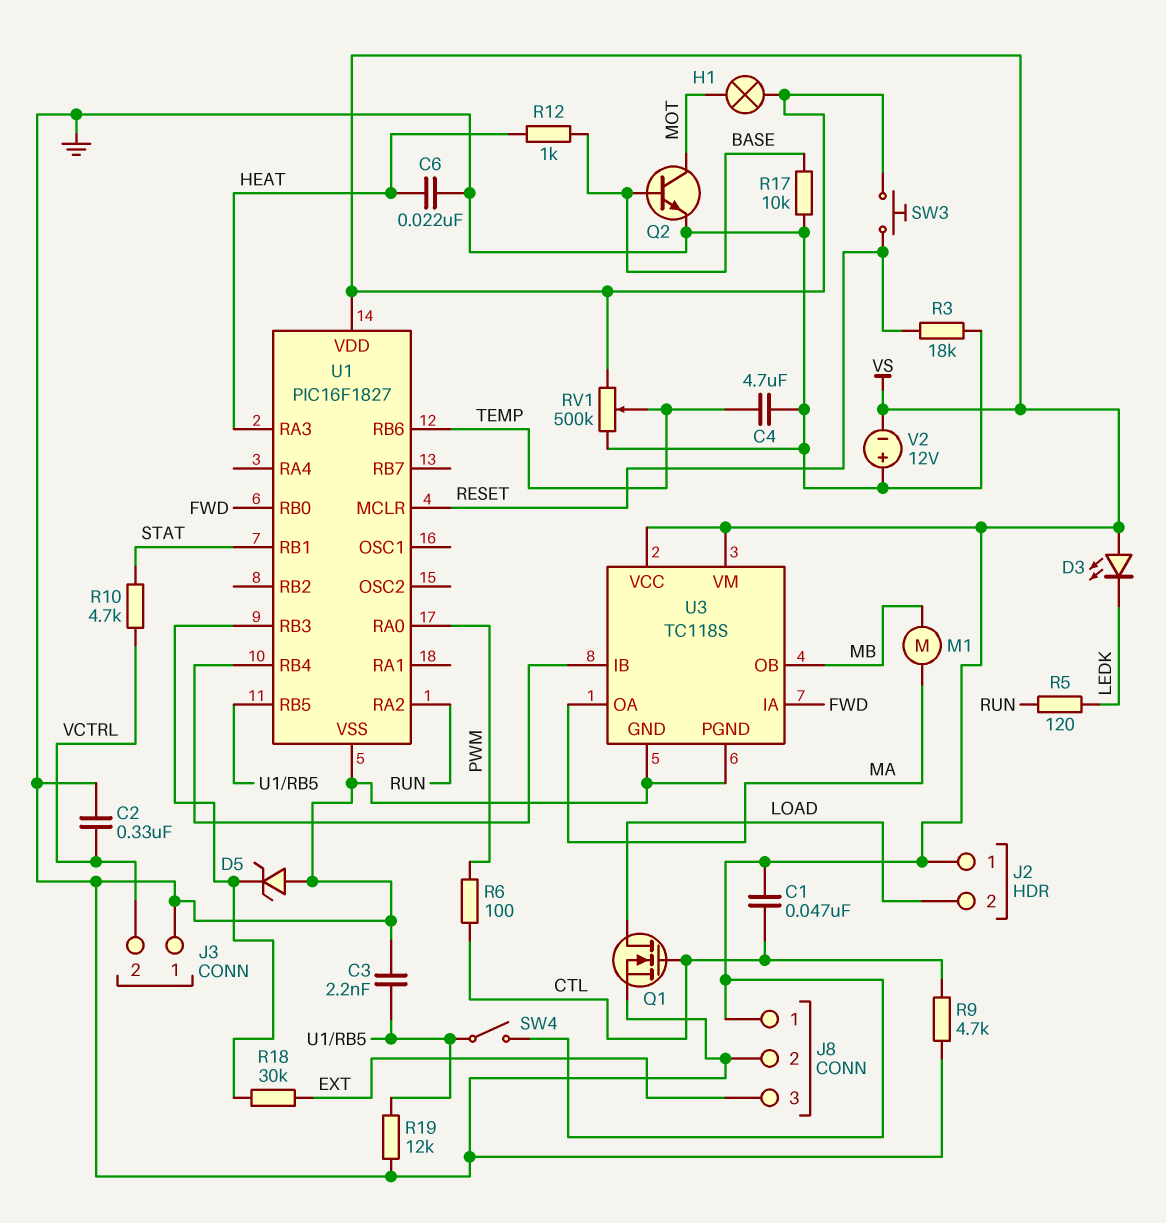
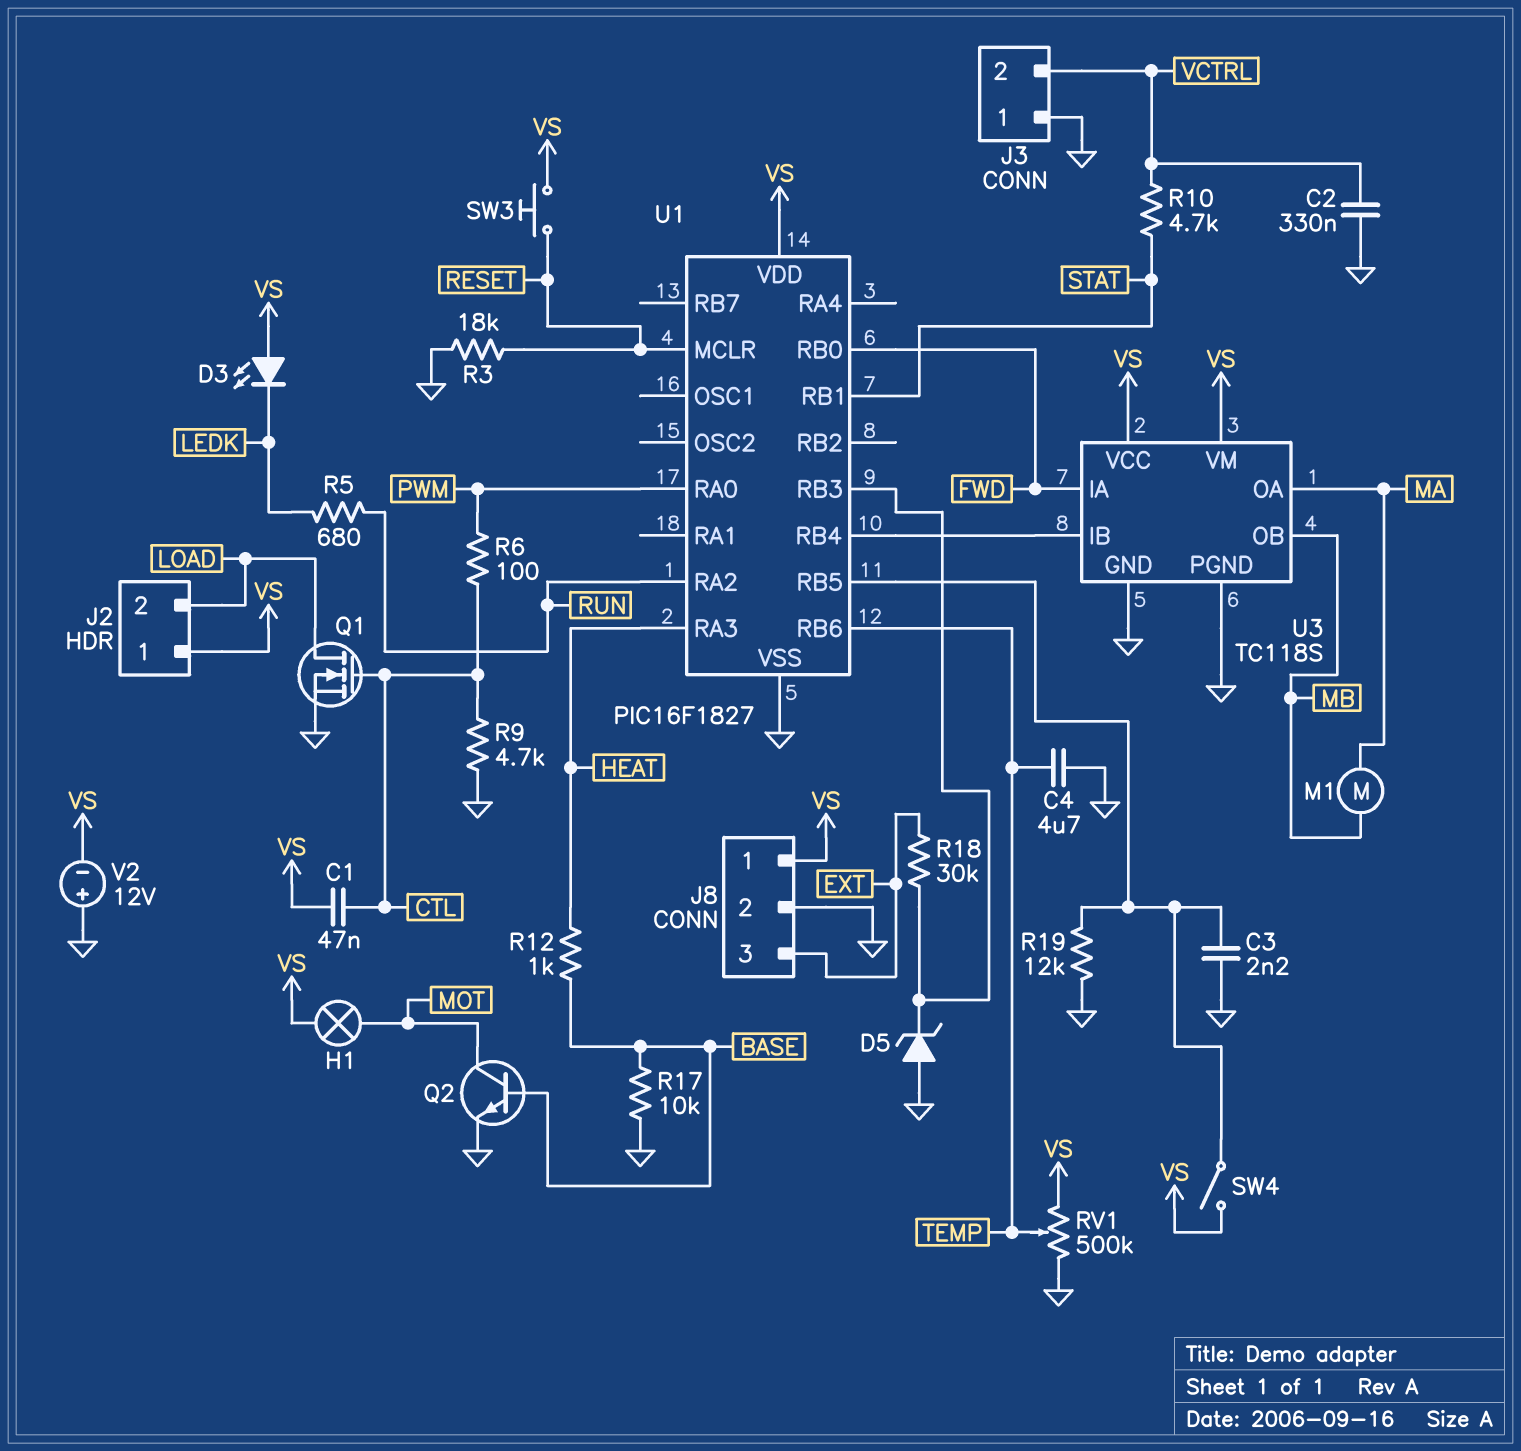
C6: 22nF (GND, HEAT) -> none
R5: 120 (LEDK, RUN) -> 680 (LEDK, RUN)

